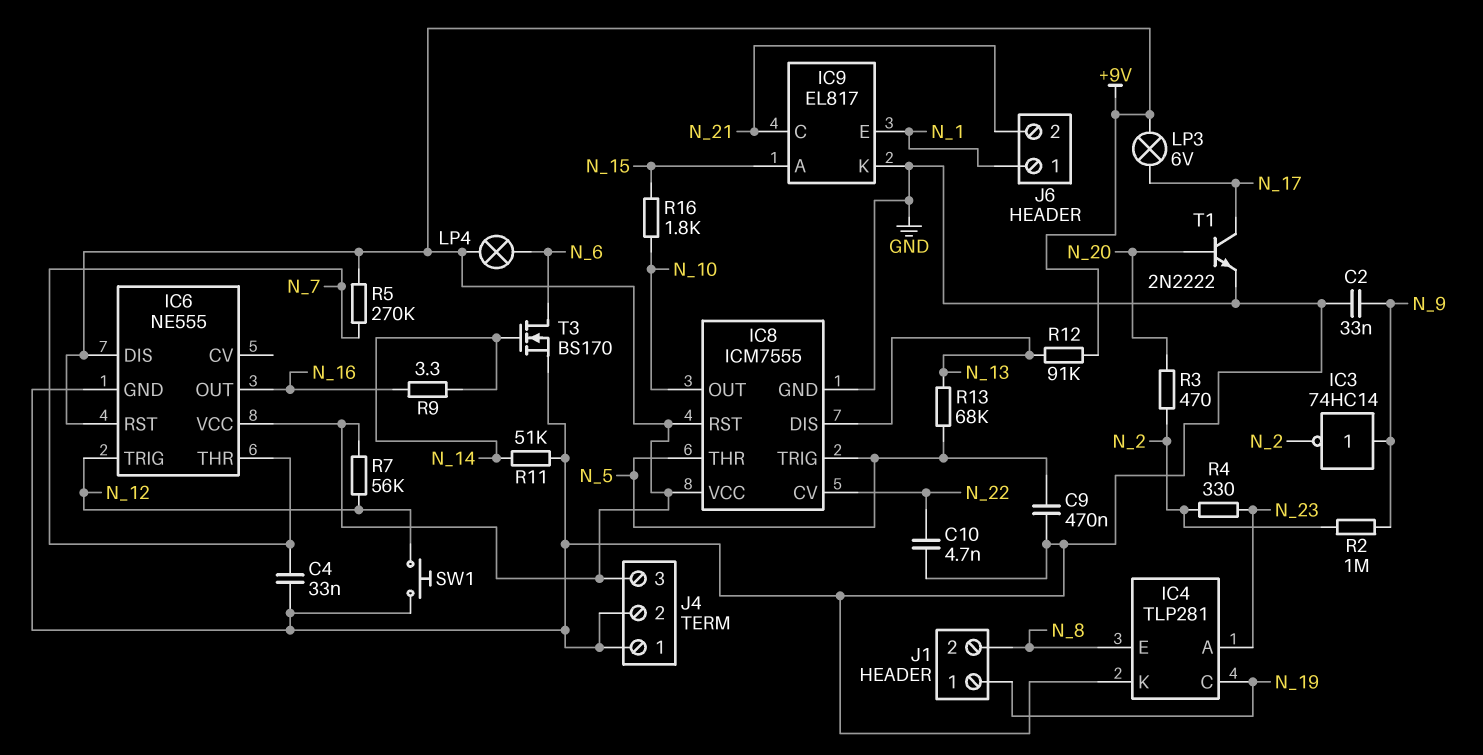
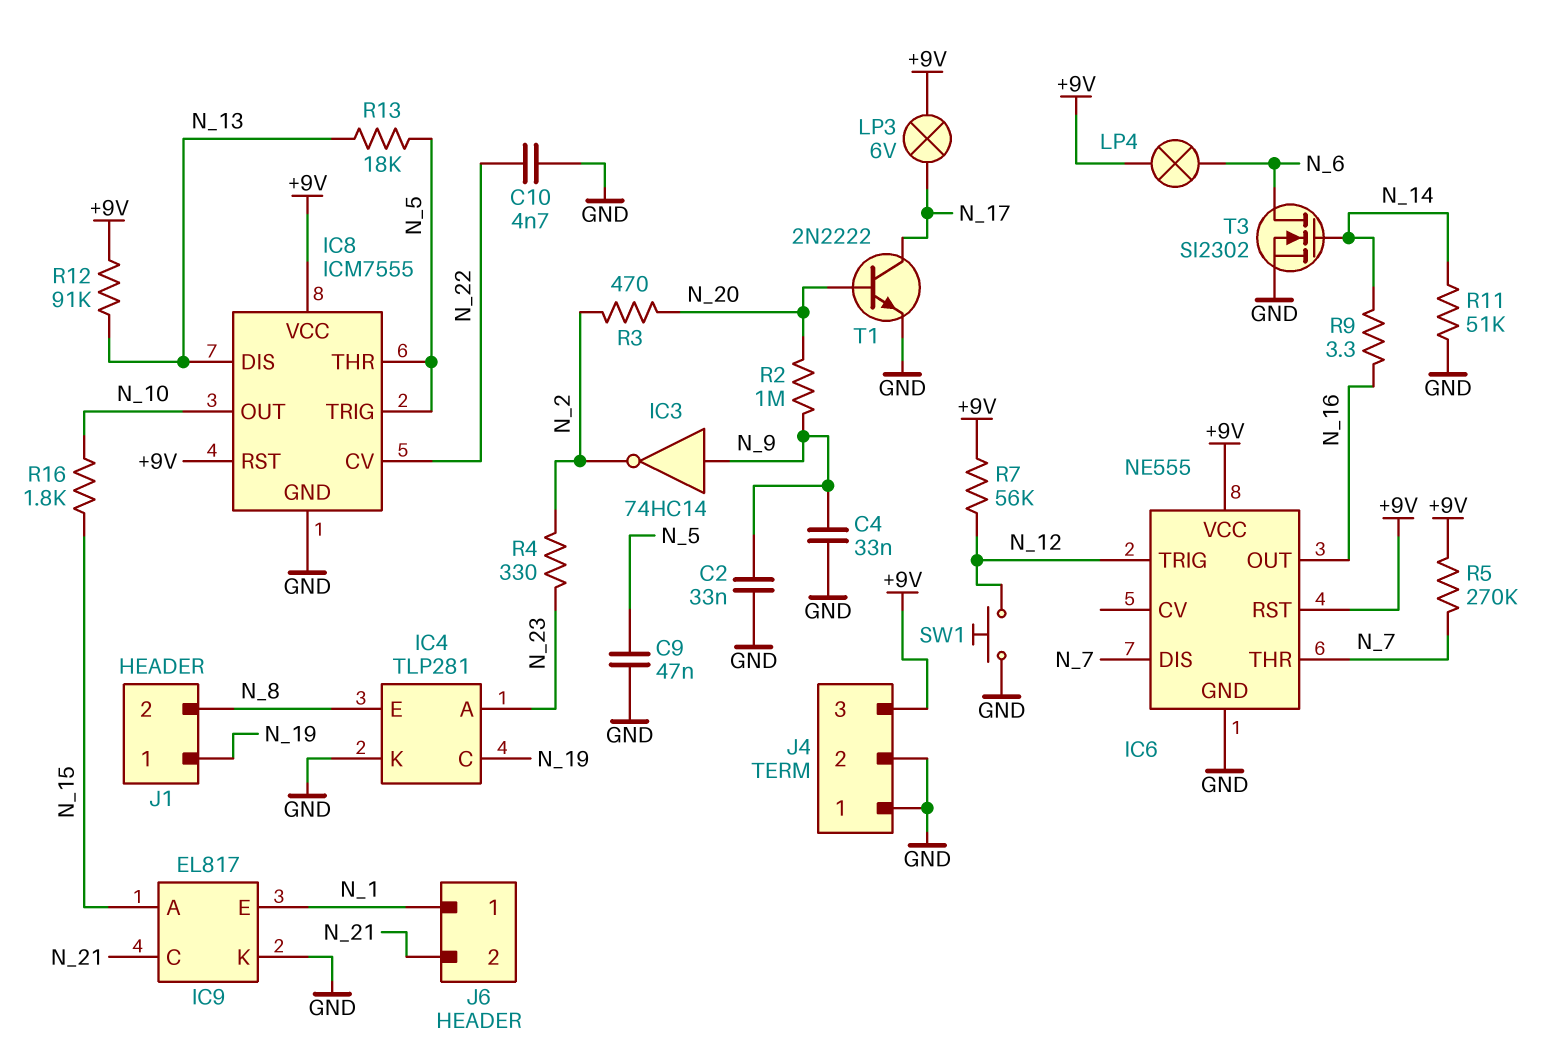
C4: 33nF (GND, N_7) -> 33nF (GND, N_9)
C9: 470nF (GND, N_5) -> 47nF (GND, N_5)
IC6 pin DIS: +9V -> N_7
R2: 1M (N_2, N_9) -> 1M (N_9, N_20)
R13: 68k (N_5, N_13) -> 18k (N_5, N_13)
T3: NMOS BS170 (G N_14, D N_6, S GND) -> NMOS SI2302 (G N_14, D N_6, S GND)

